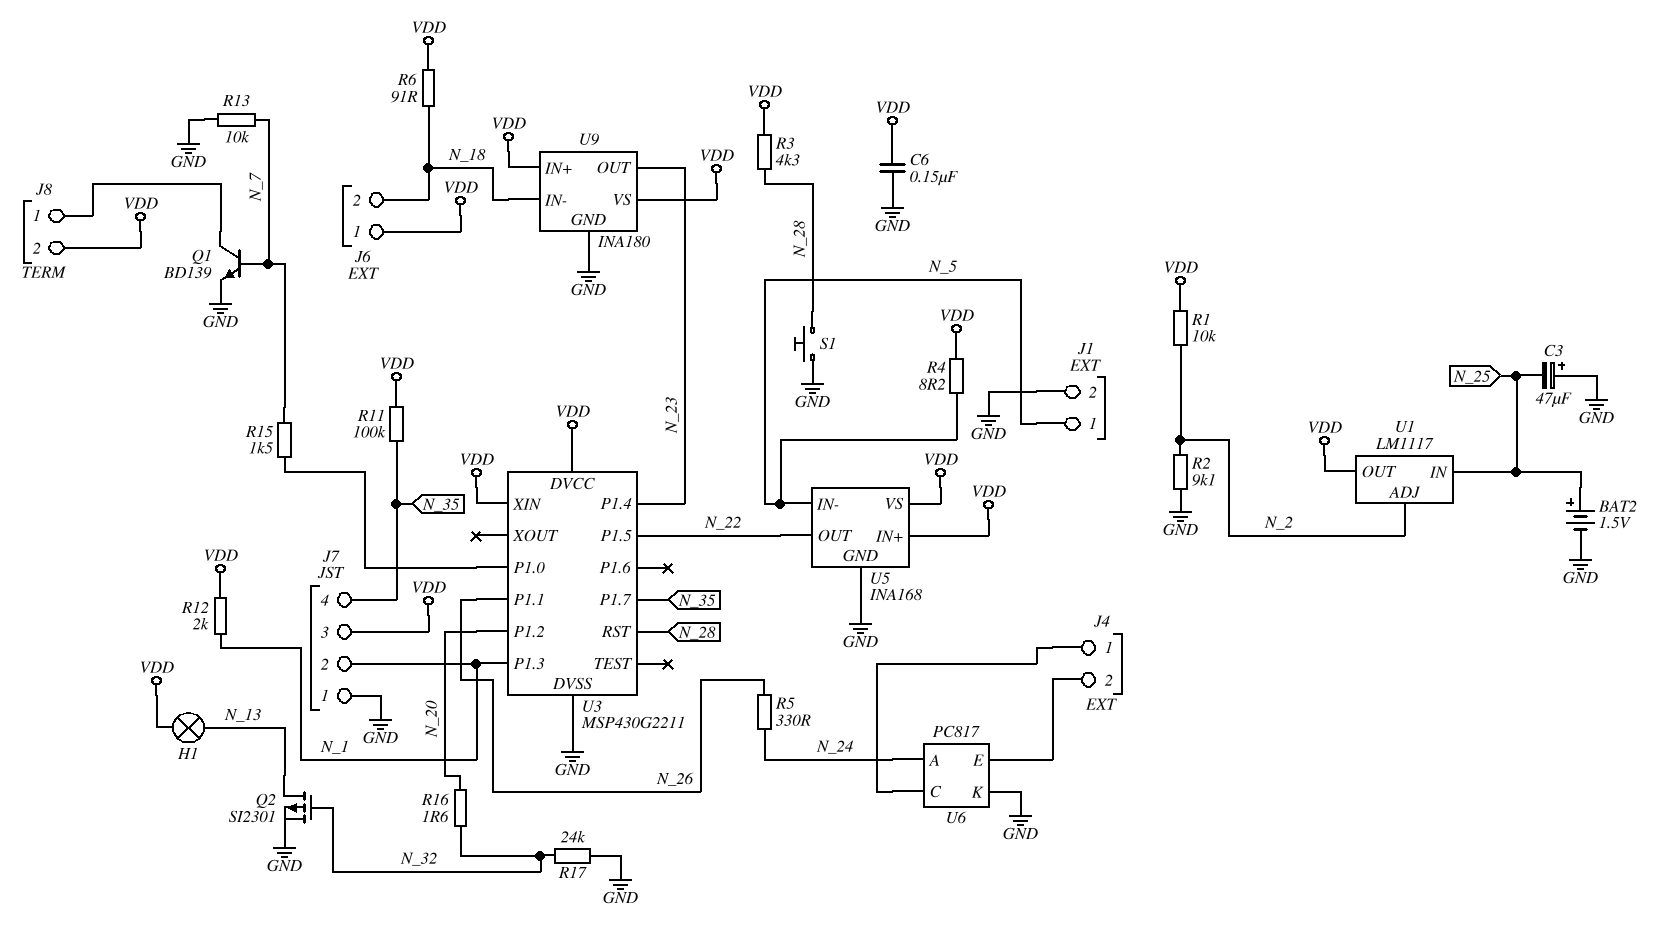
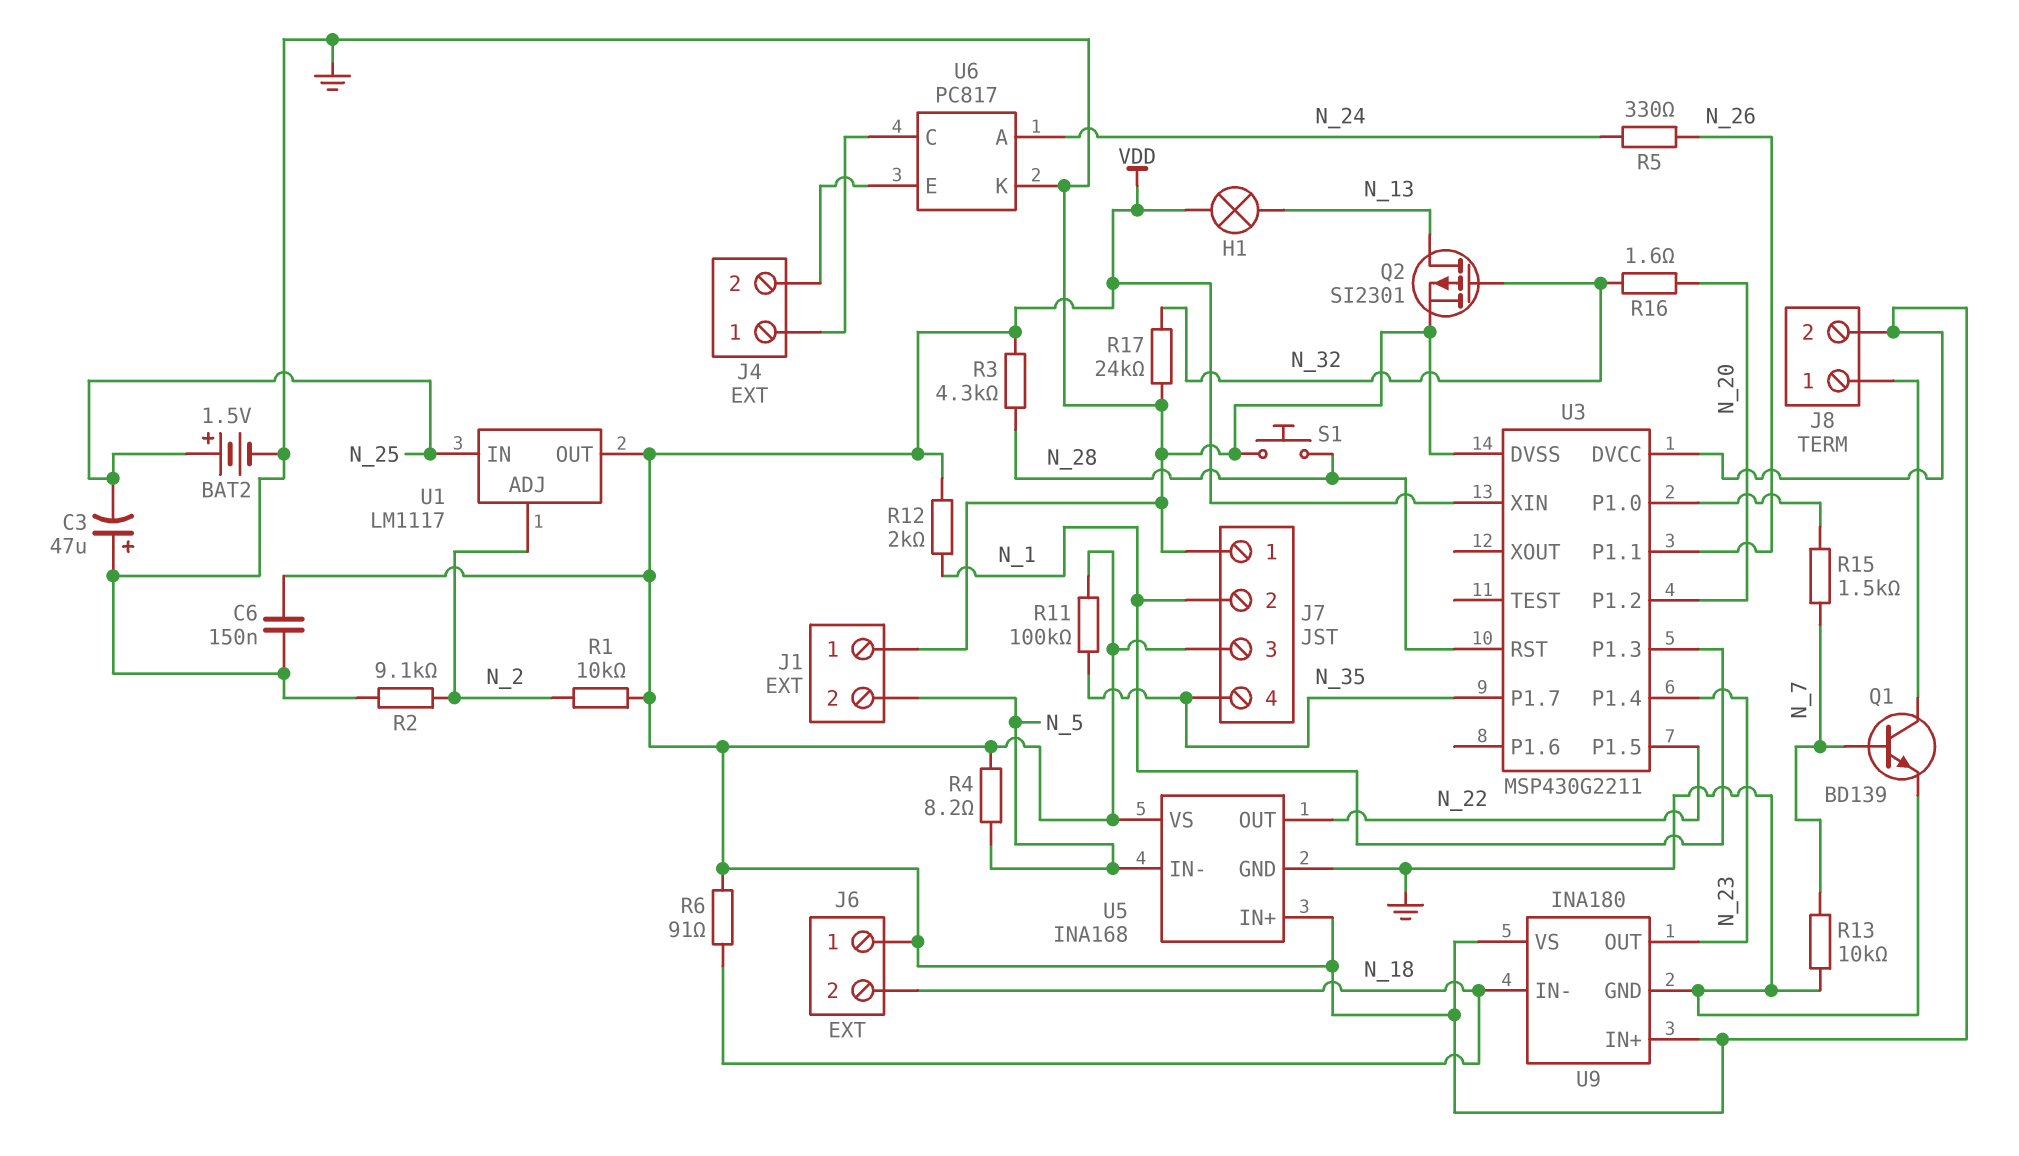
J1 pin 1: N_5 -> GND
J1 pin 2: GND -> N_5

